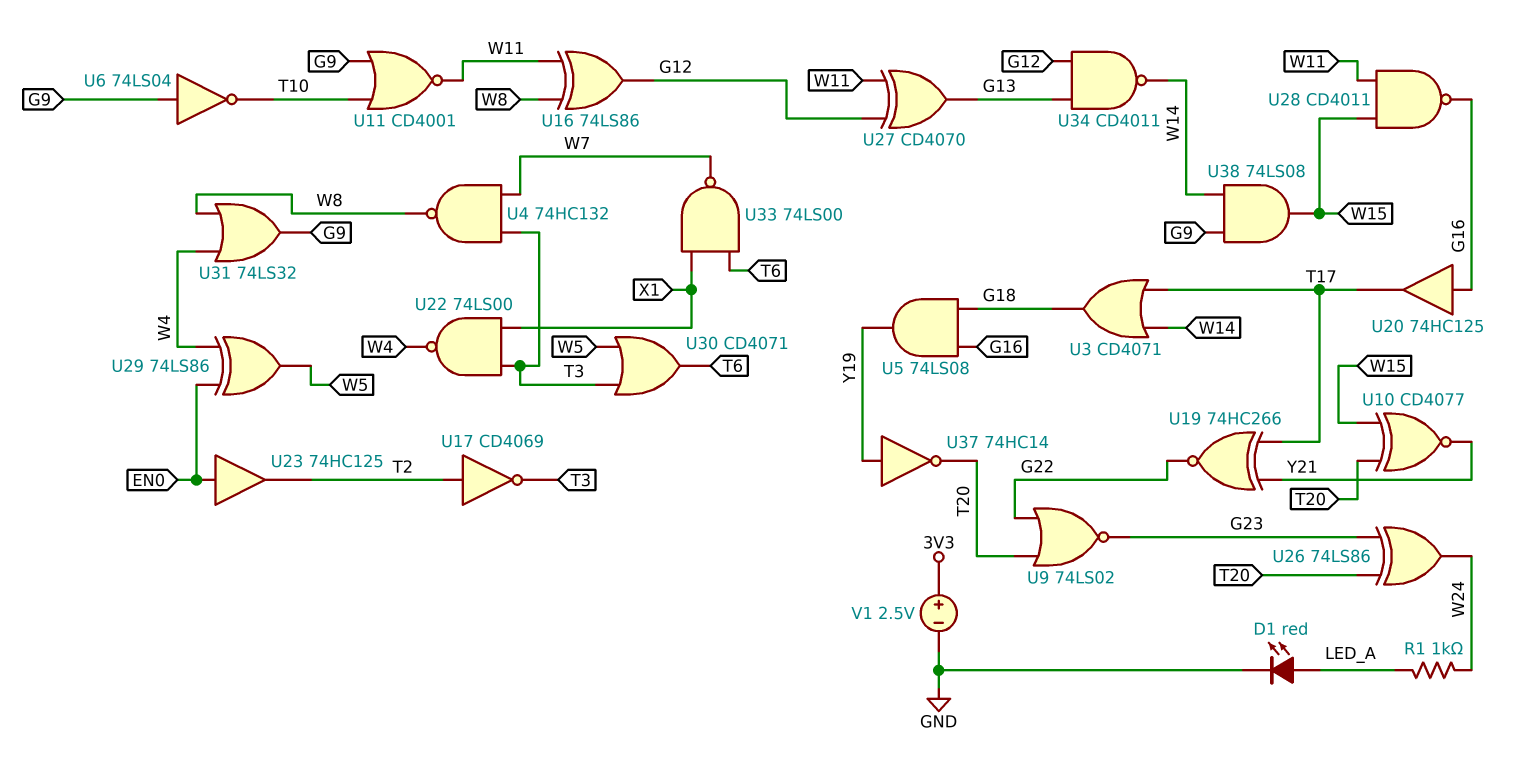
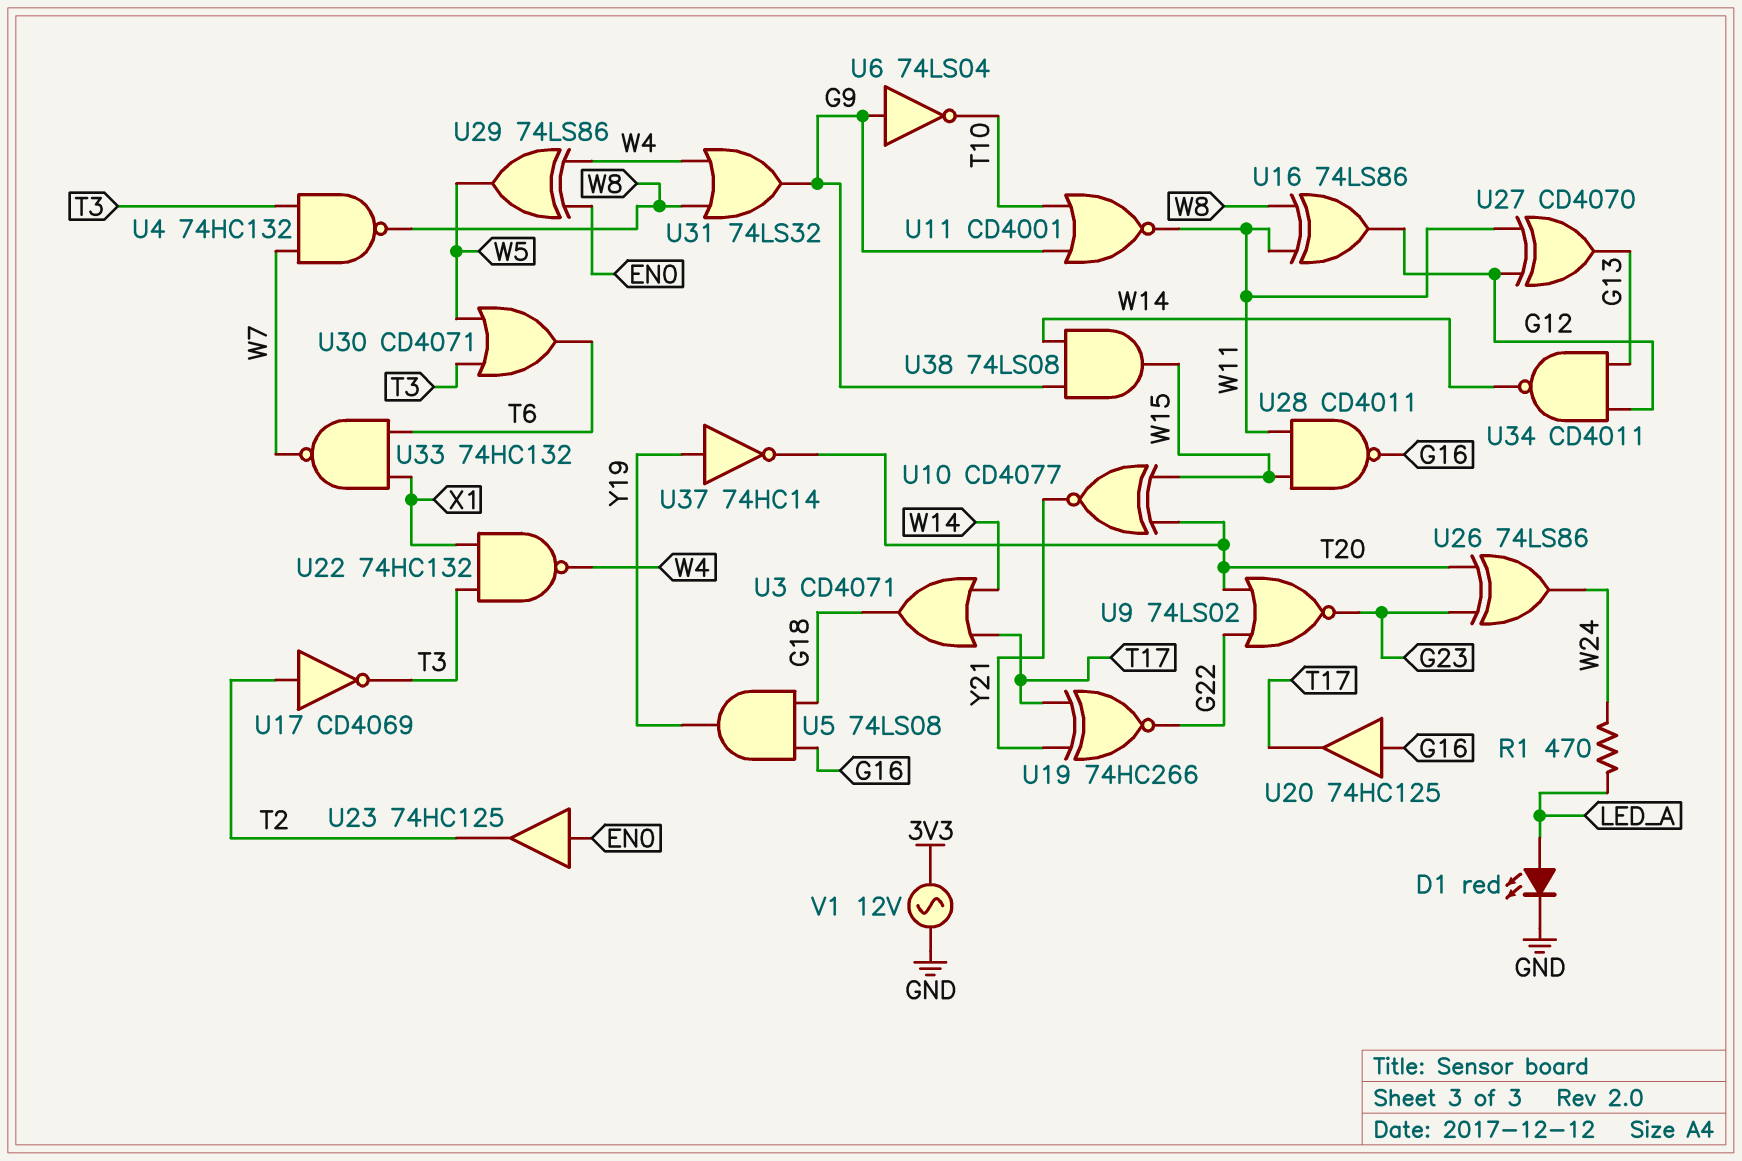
R1: 1k (LED_A, W24) -> 470 (LED_A, W24)
U22: NAND 74LS00 (in T3, in X1, out W4) -> NAND 74HC132 (in T3, in X1, out W4)
U33: NAND 74LS00 (in T6, in X1, out W7) -> NAND 74HC132 (in T6, in X1, out W7)
V1: 2.5V (plus 3V3, minus GND) -> AC 12V (3V3, GND)

